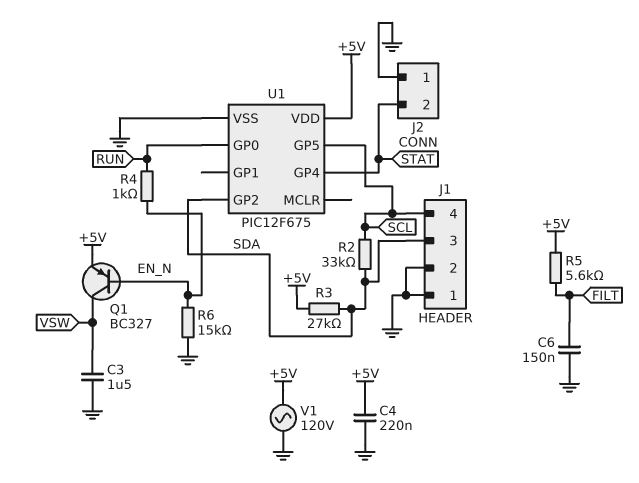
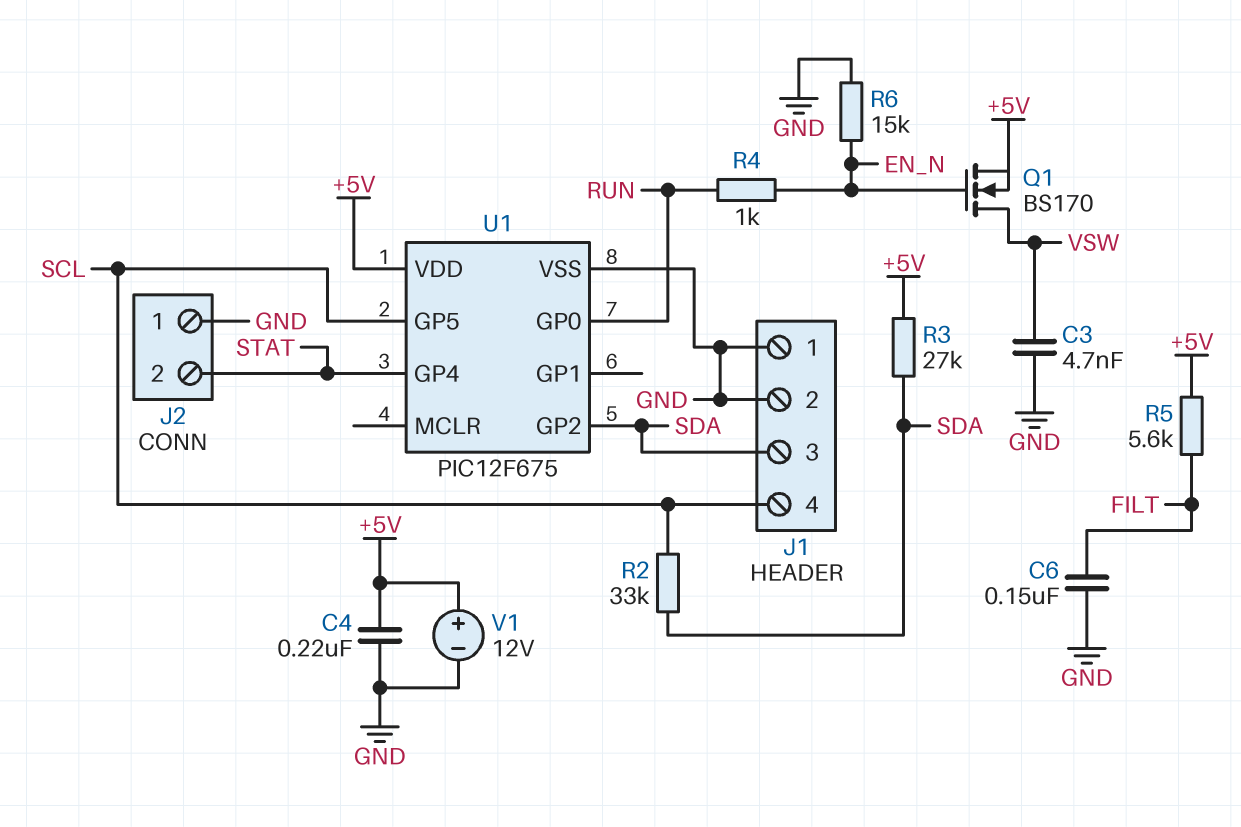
C3: 1.5uF (GND, VSW) -> 4.7nF (GND, VSW)
Q1: PNP BC327 (B EN_N, C VSW, E +5V) -> NMOS BS170 (G EN_N, D VSW, S +5V)
V1: AC 120V (+5V, GND) -> 12V (plus +5V, minus GND)

